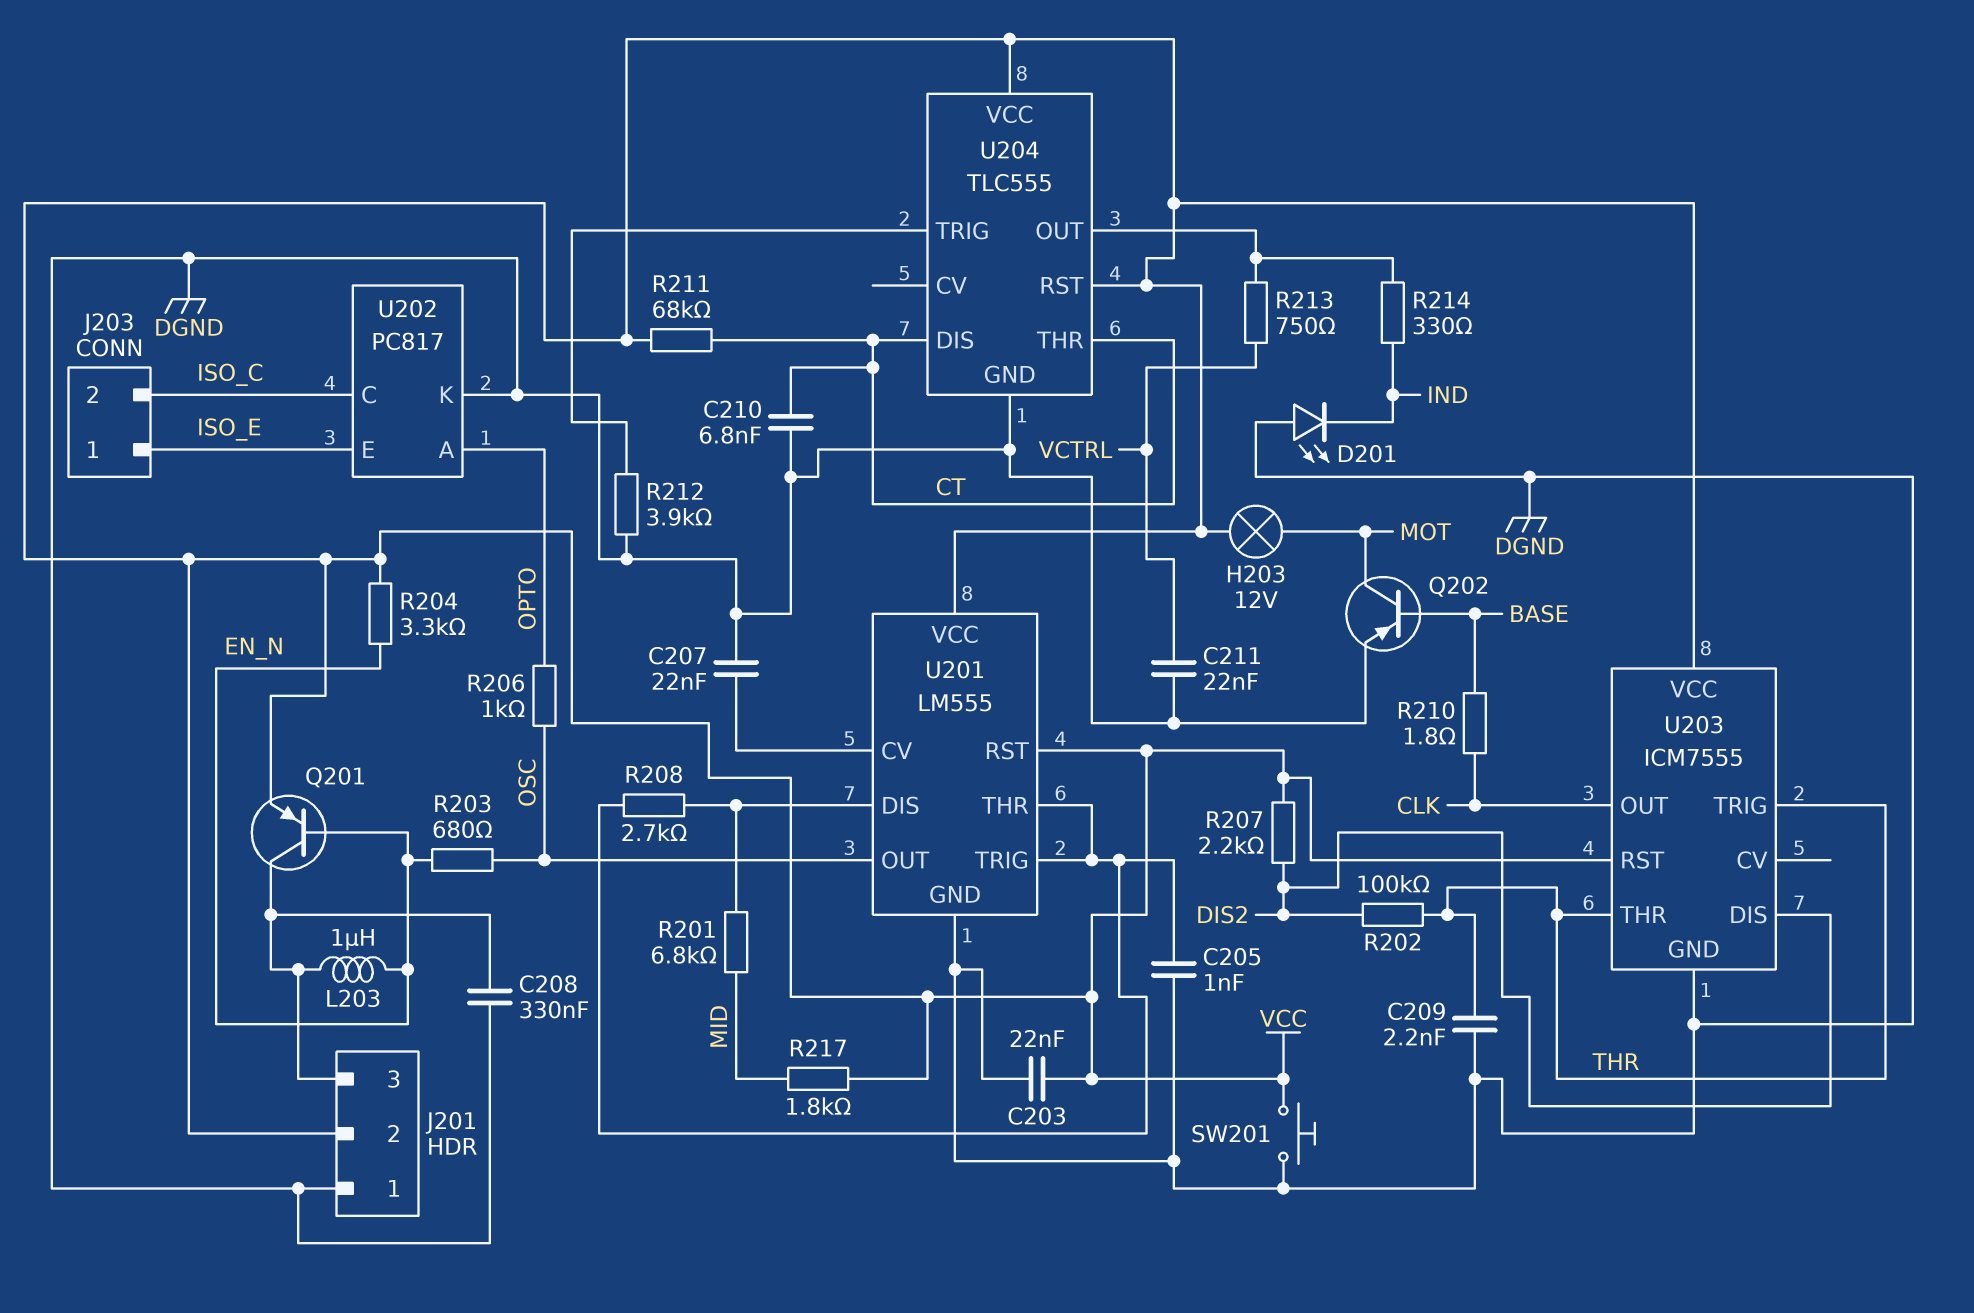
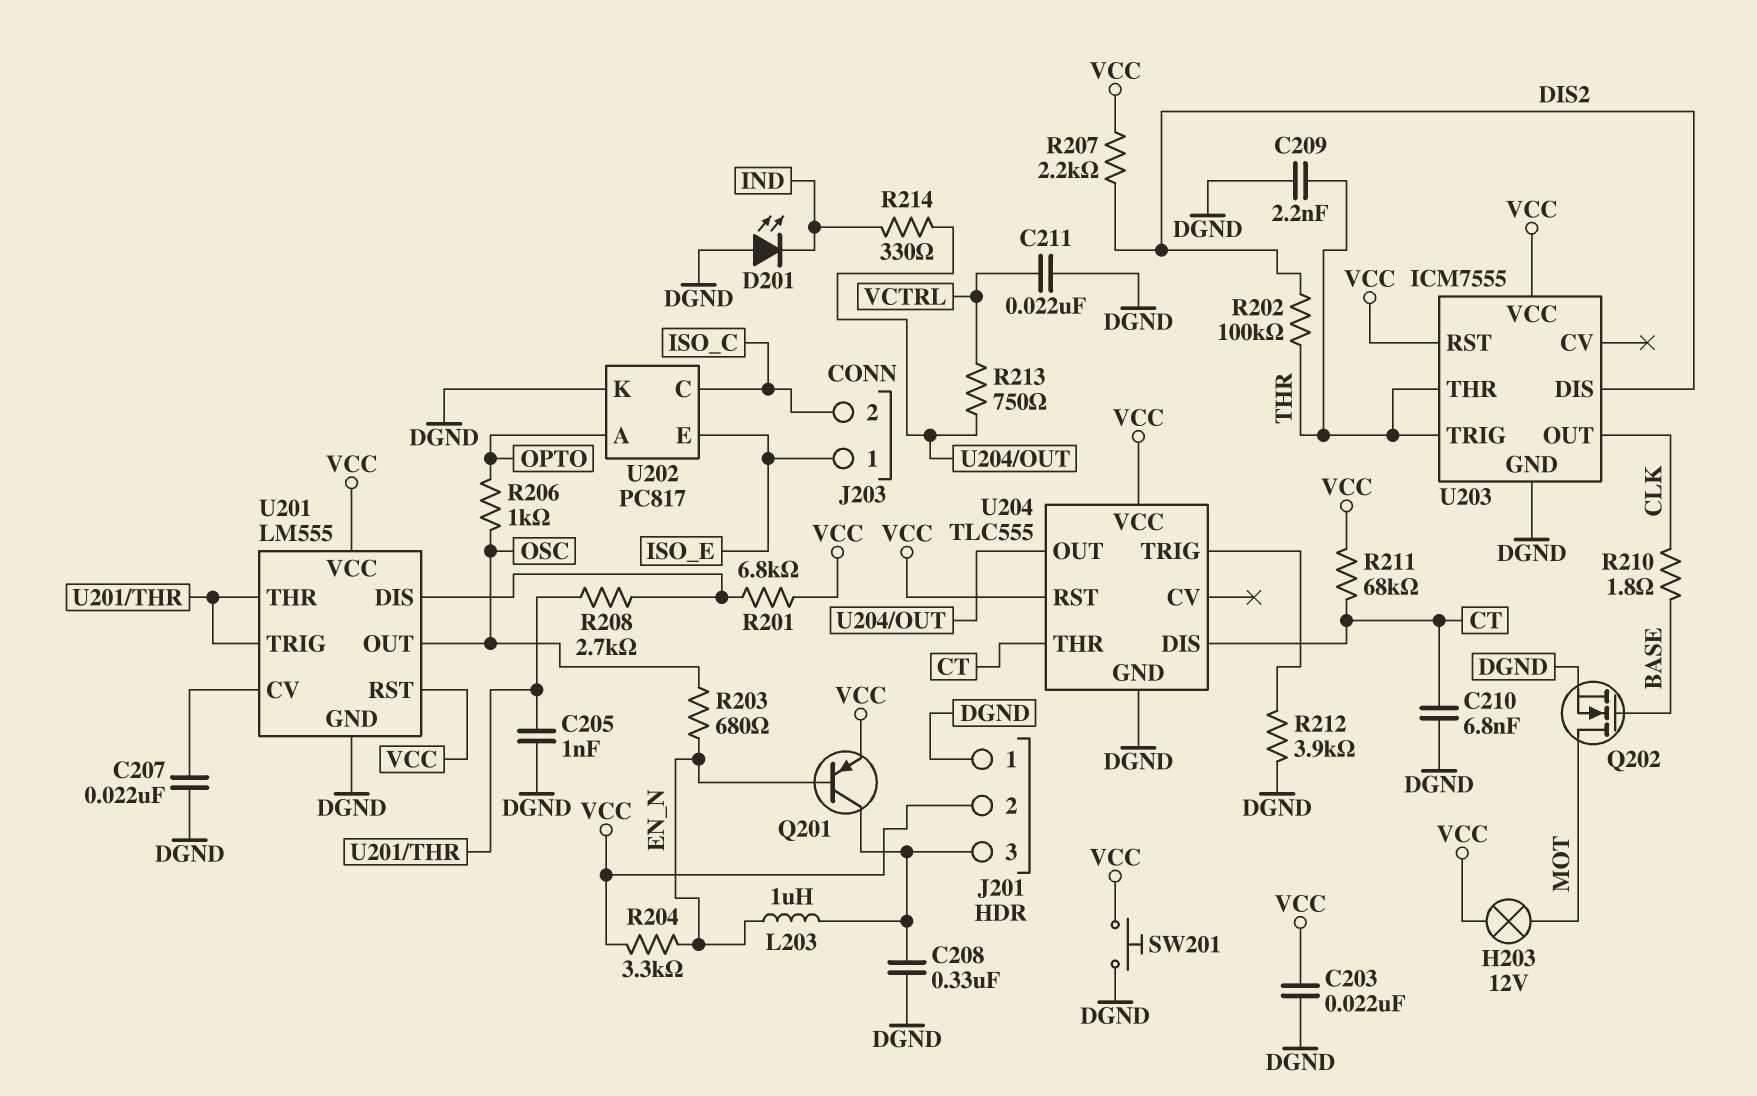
Q202: PNP (B BASE, C MOT, E DGND) -> NMOS (G BASE, D MOT, S DGND)
R201: 6.8k (MID, U201/DIS) -> 6.8k (U201/DIS, VCC)
R217: 1.8k (MID, VCC) -> none

